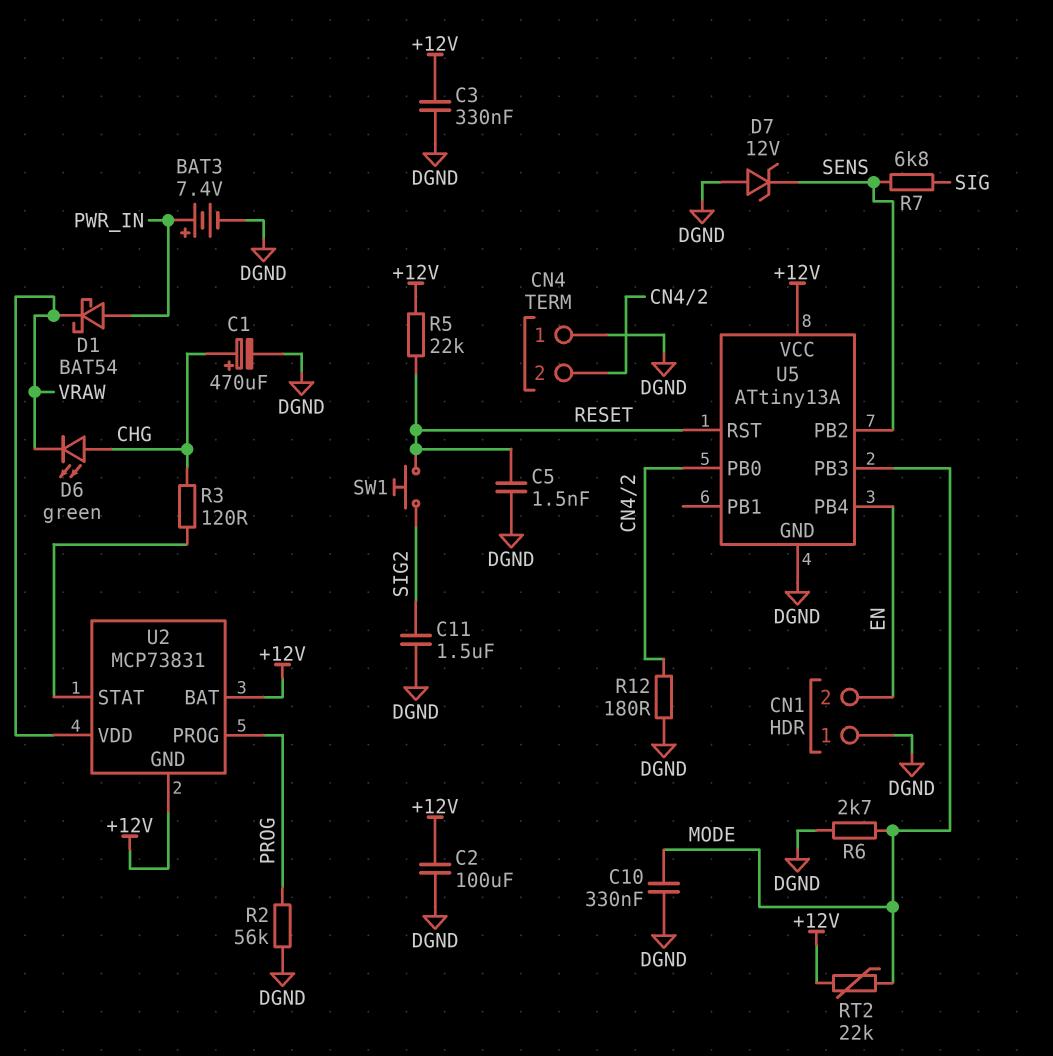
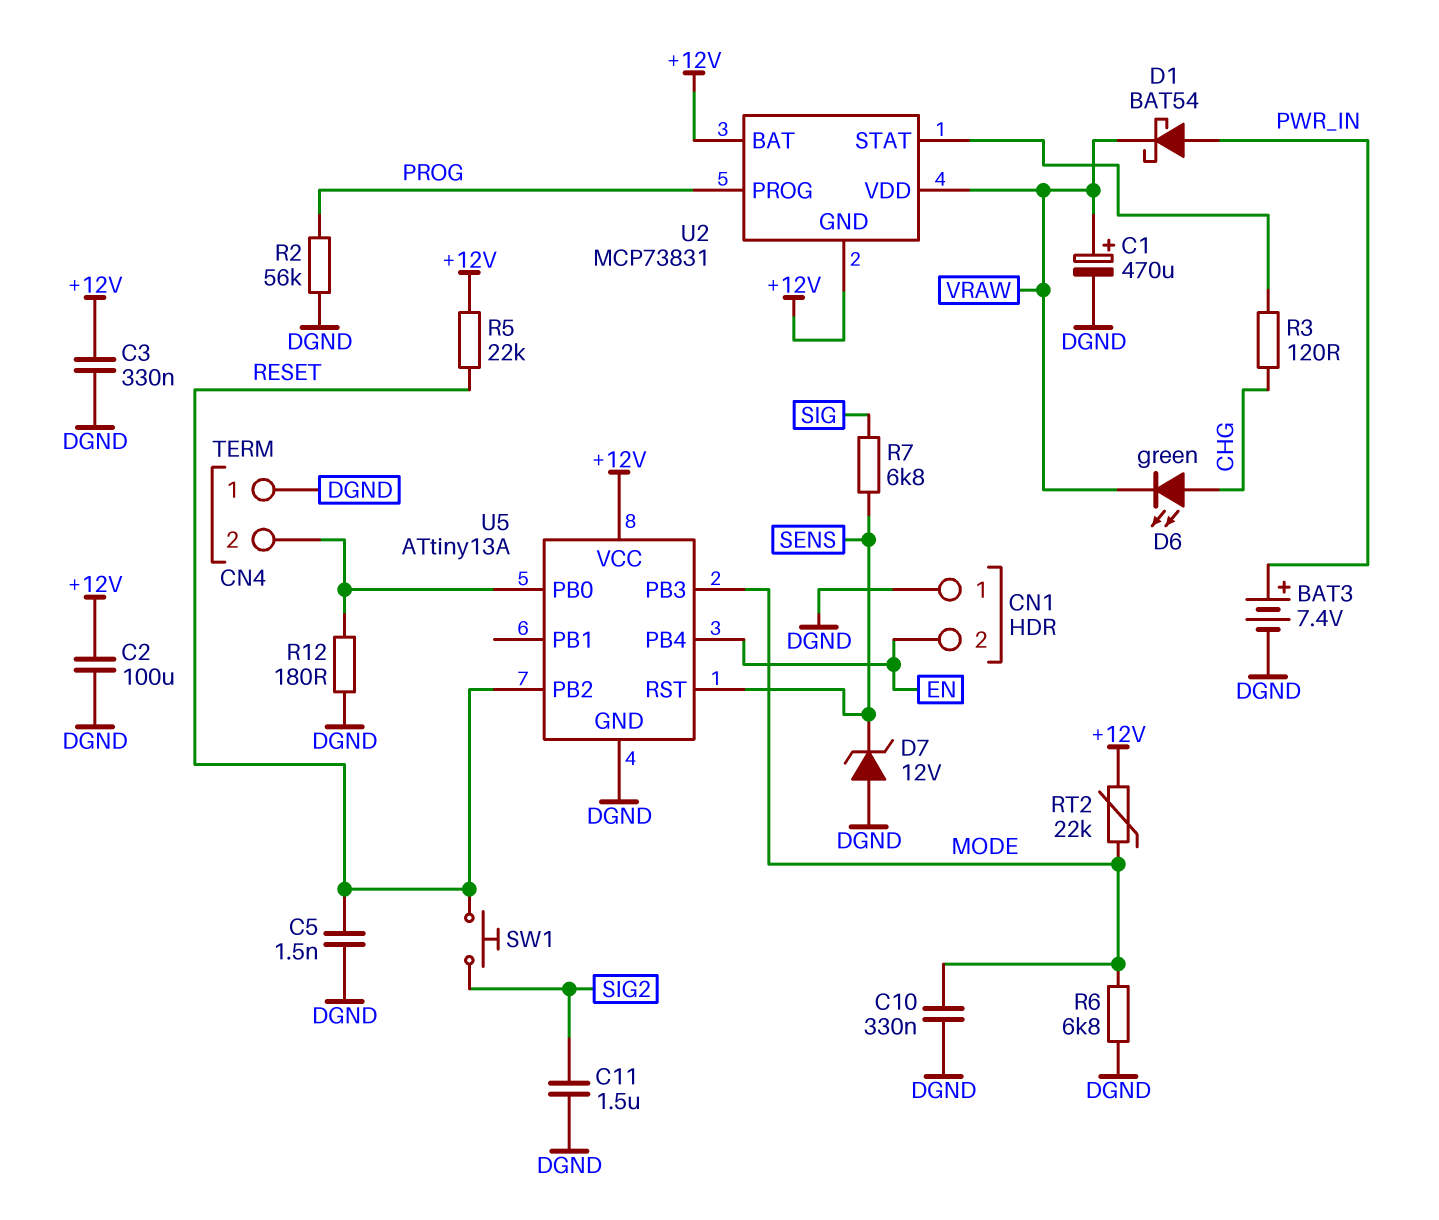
C1: 470uF (plus CHG, minus DGND) -> 470uF (plus VRAW, minus DGND)
R6: 2.7k (DGND, MODE) -> 6.8k (DGND, MODE)
U5 pin PB2: SENS -> RESET
U5 pin RST: RESET -> SENS

